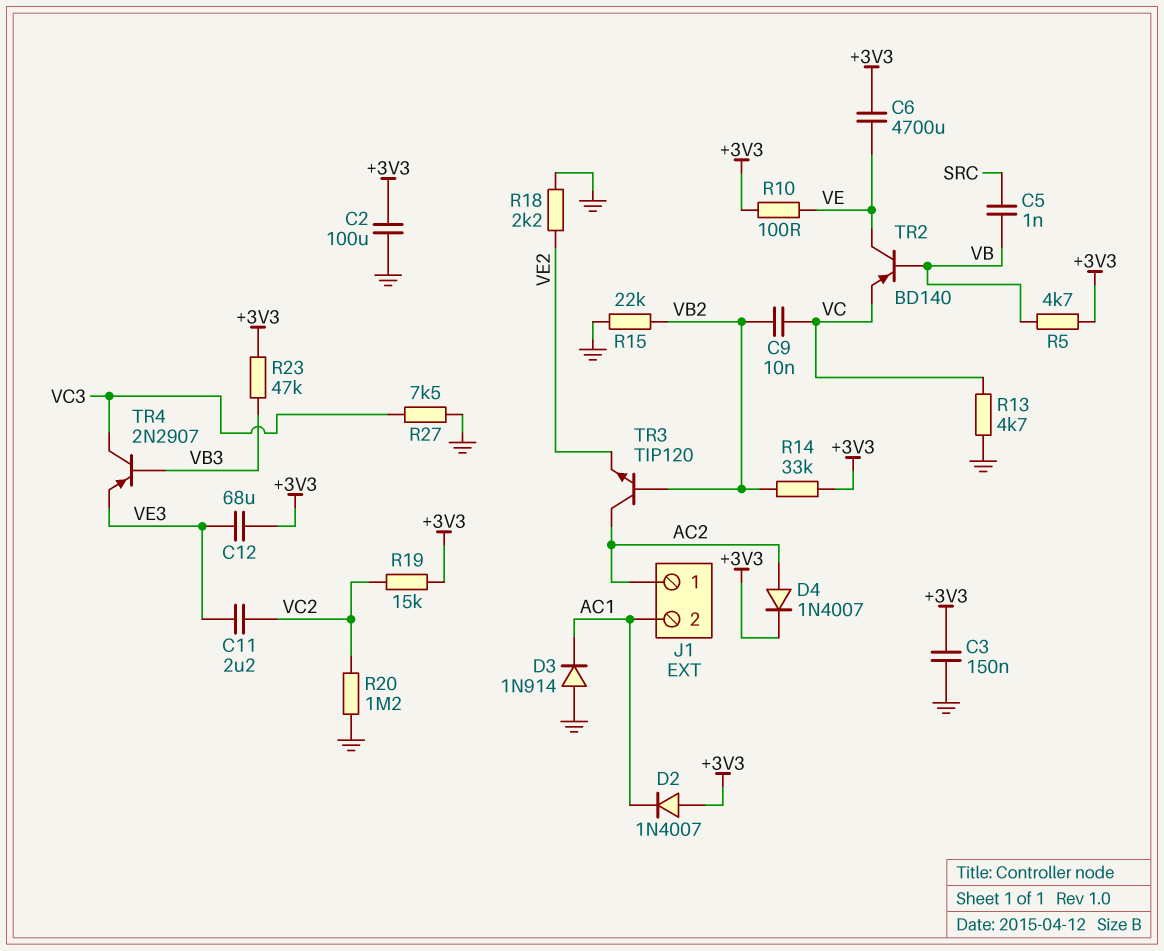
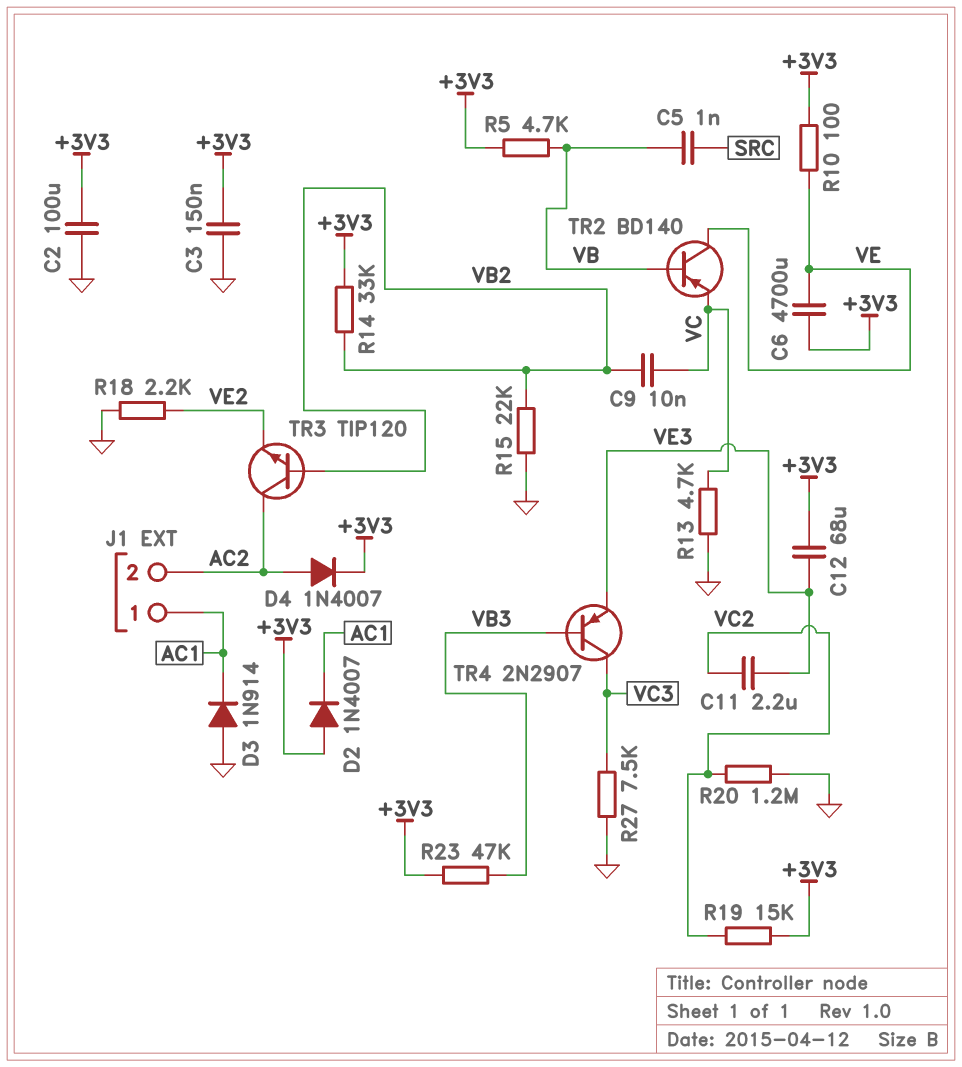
J1 pin 1: AC2 -> AC1
J1 pin 2: AC1 -> AC2

